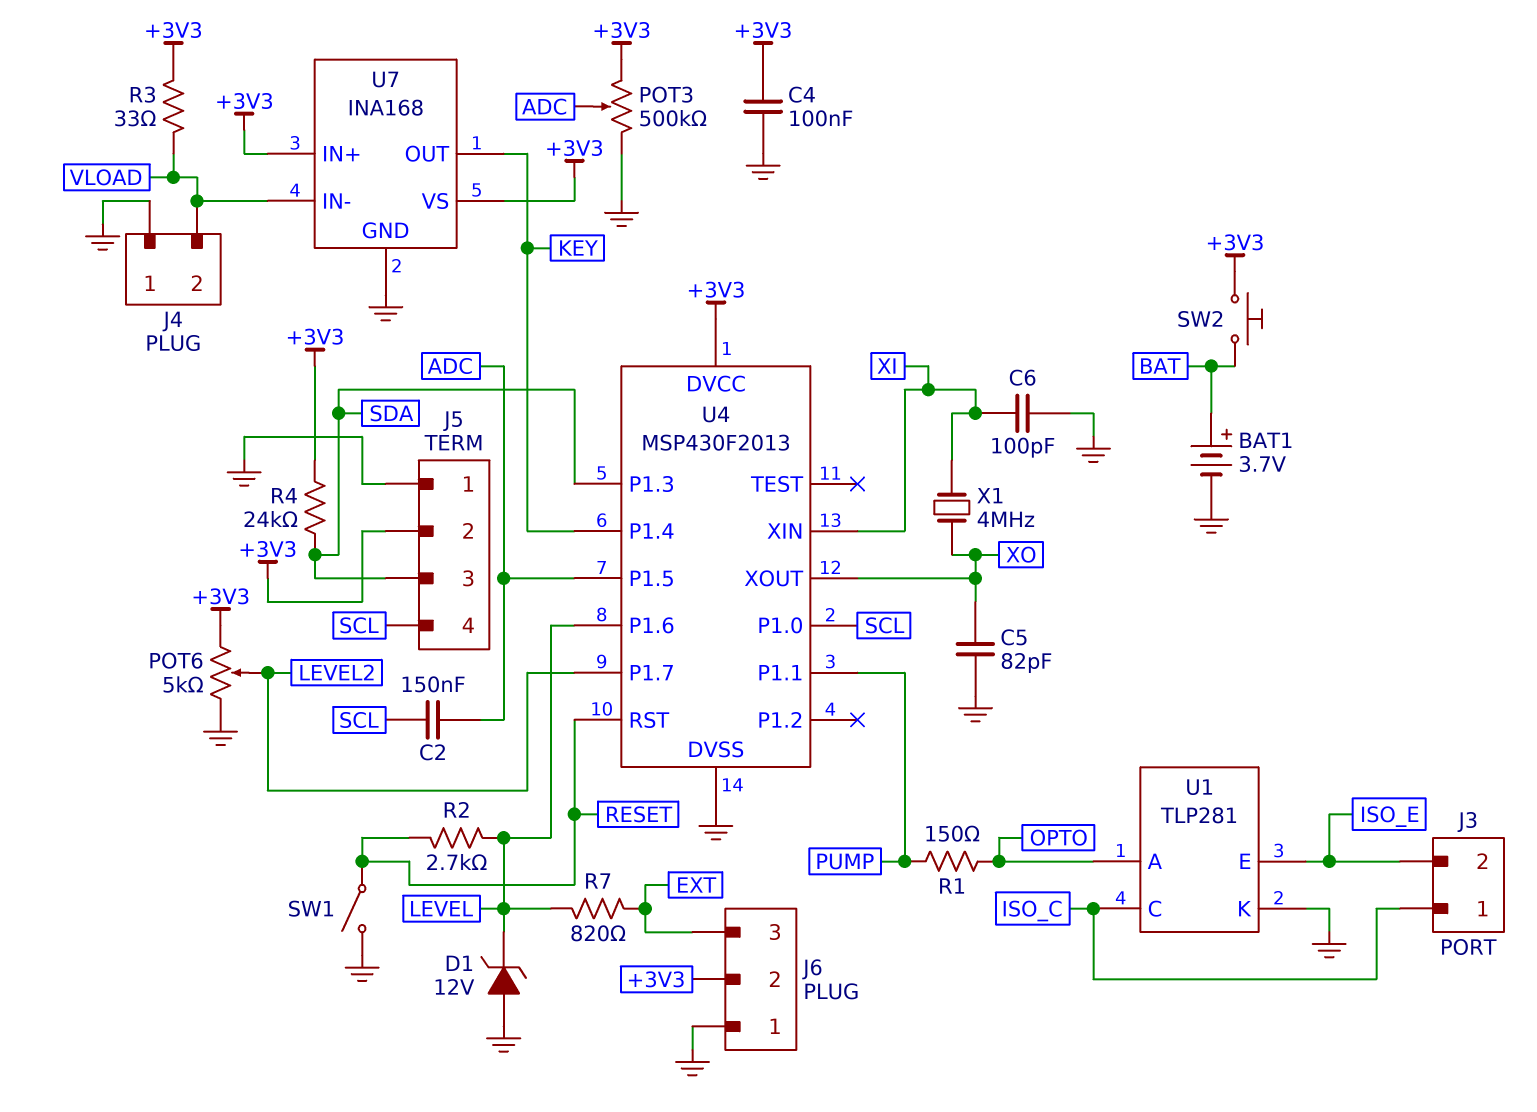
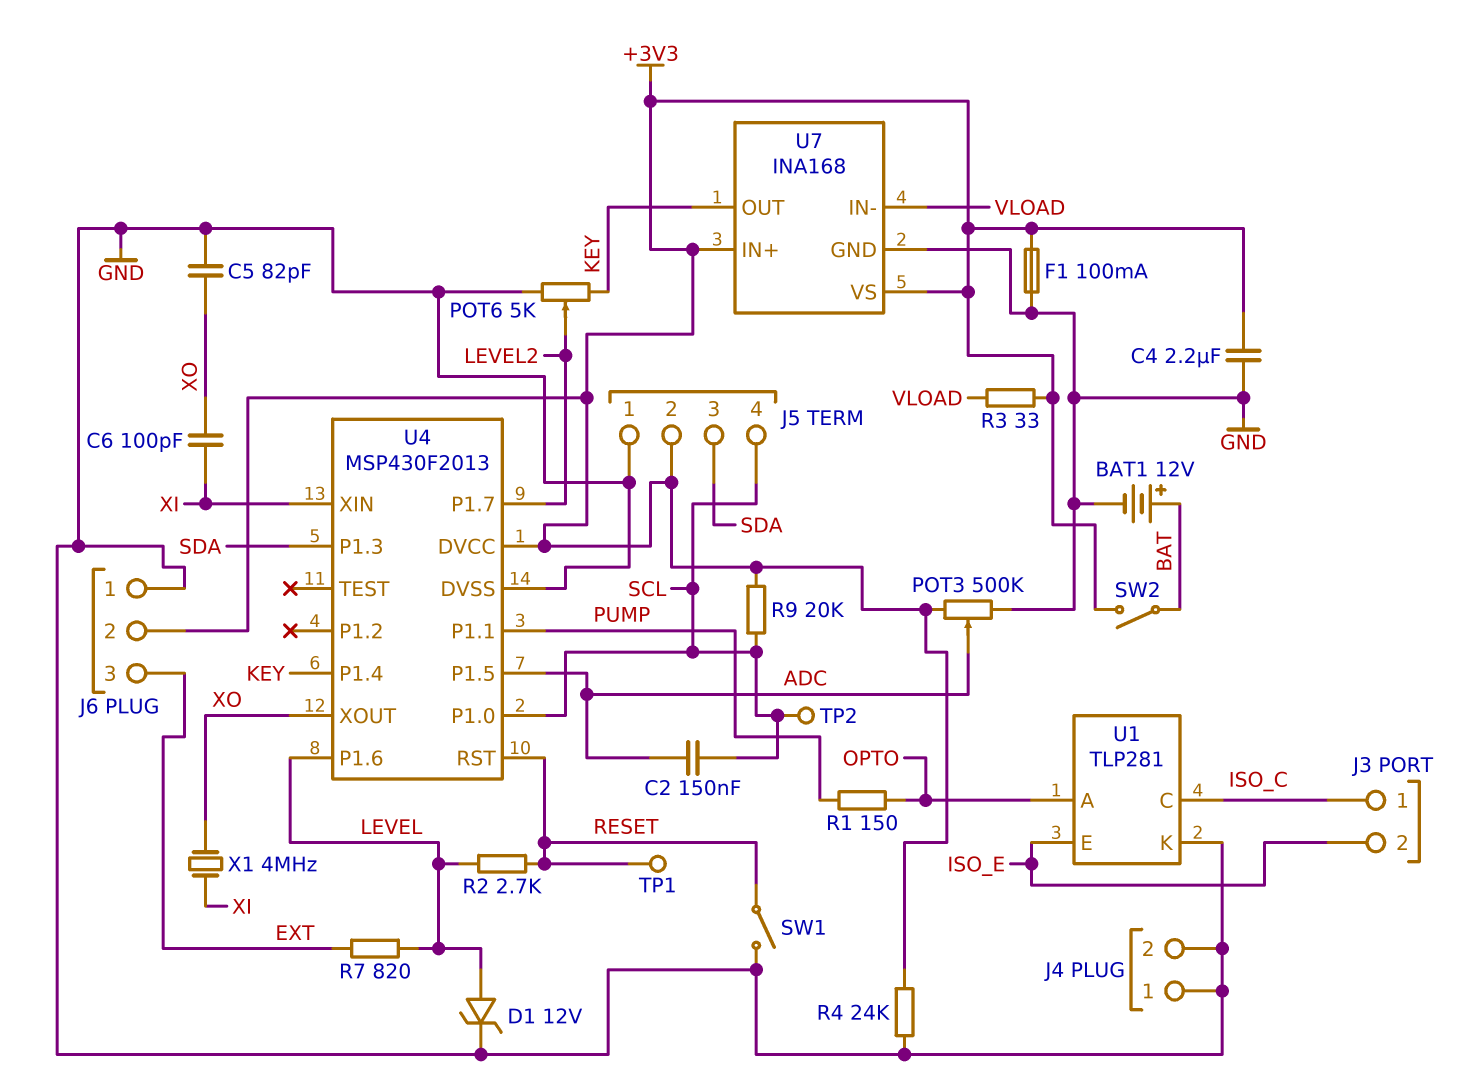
BAT1: 3.7V (plus BAT, minus GND) -> 12V (plus BAT, minus GND)
C4: 100nF (+3V3, GND) -> 2.2uF (+3V3, GND)
C6: 100pF (GND, XI) -> 100pF (XI, XO)
D1: zener 12V (A GND, K LEVEL) -> zener 12V (A LEVEL, K GND)
F1: none -> 100mA (+3V3, GND)
J4 pin 2: VLOAD -> GND
POT6: 5k (+3V3, GND, wiper LEVEL2) -> 5k (GND, KEY, wiper LEVEL2)
R4: 24k (+3V3, SDA) -> 24k (+3V3, GND)
R9: none -> 20k (+3V3, SCL)
SW2: button (+3V3, BAT) -> switch (+3V3, BAT)
TP1: none -> test point (RESET)
TP2: none -> test point (SCL)

